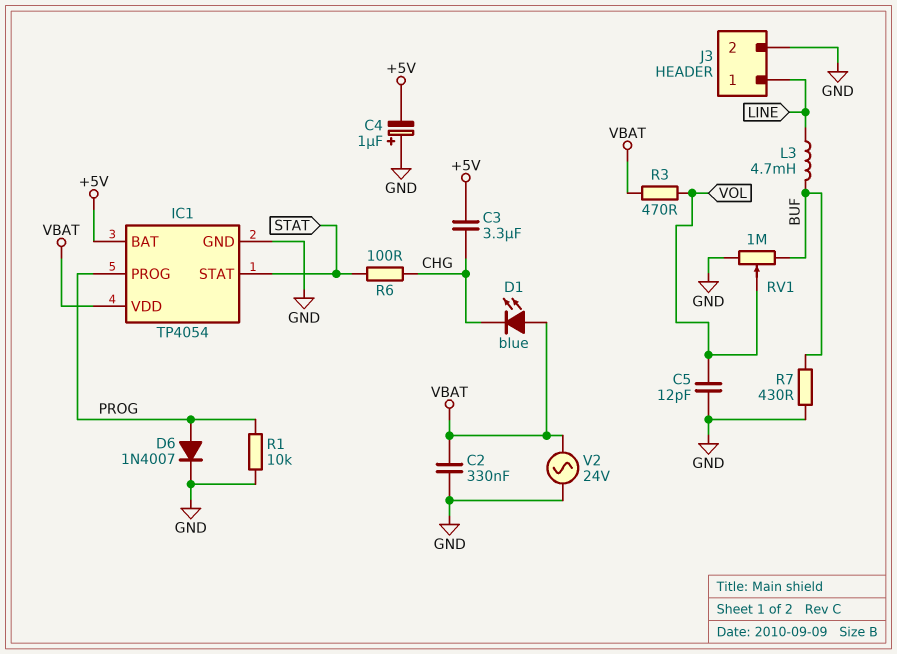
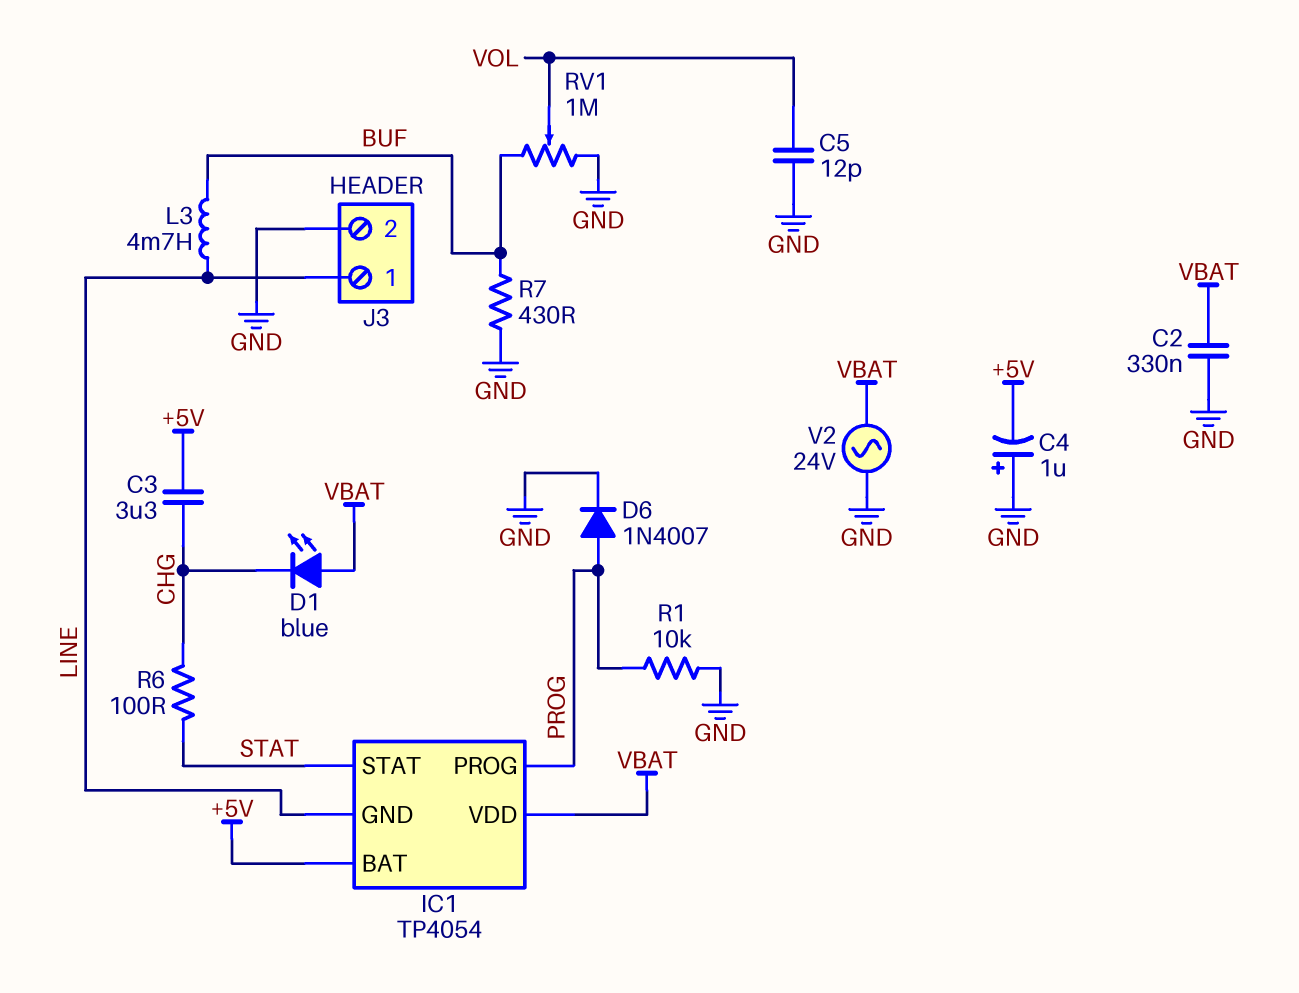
IC1 pin GND: GND -> LINE
R3: 470 (VBAT, VOL) -> none

